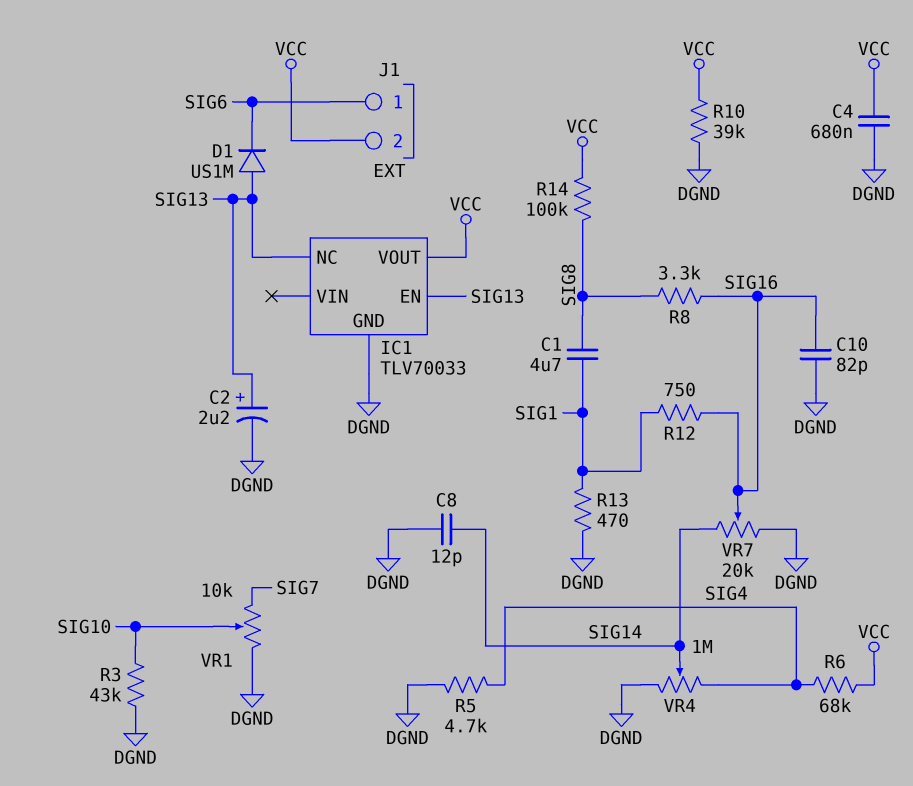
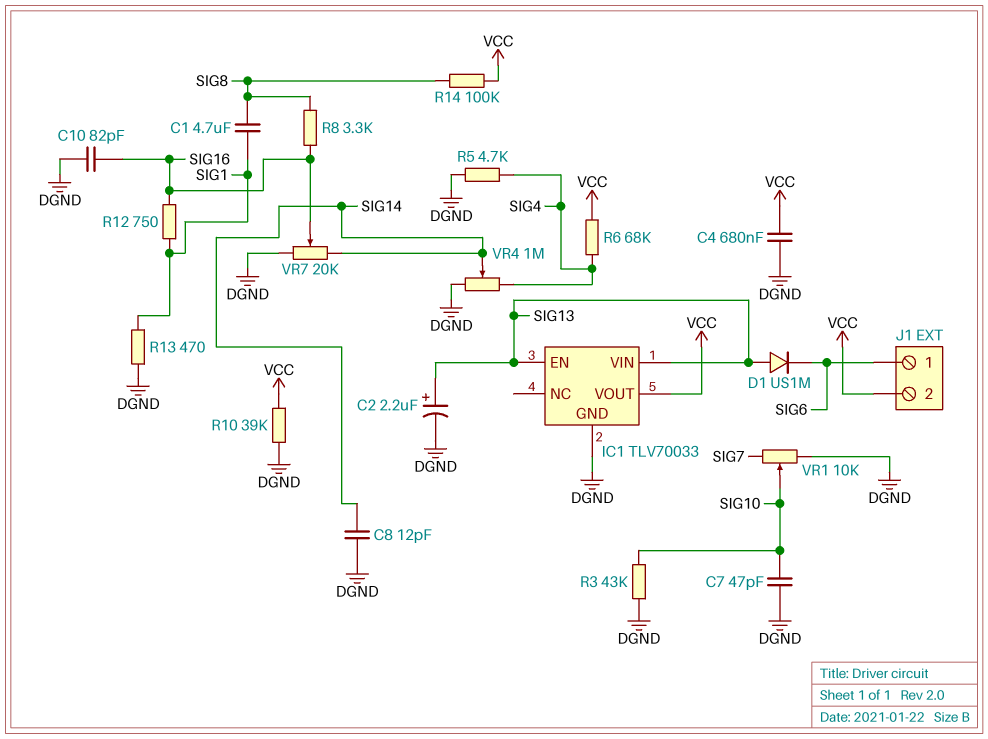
C7: none -> 47pF (DGND, SIG10)
IC1 pin NC: SIG13 -> none
IC1 pin VIN: none -> SIG13

